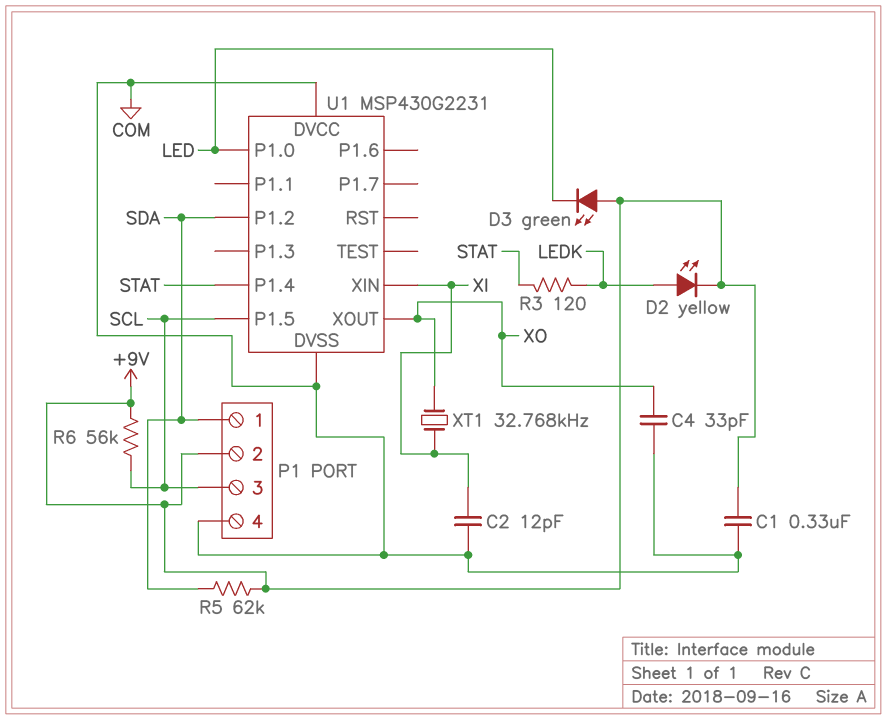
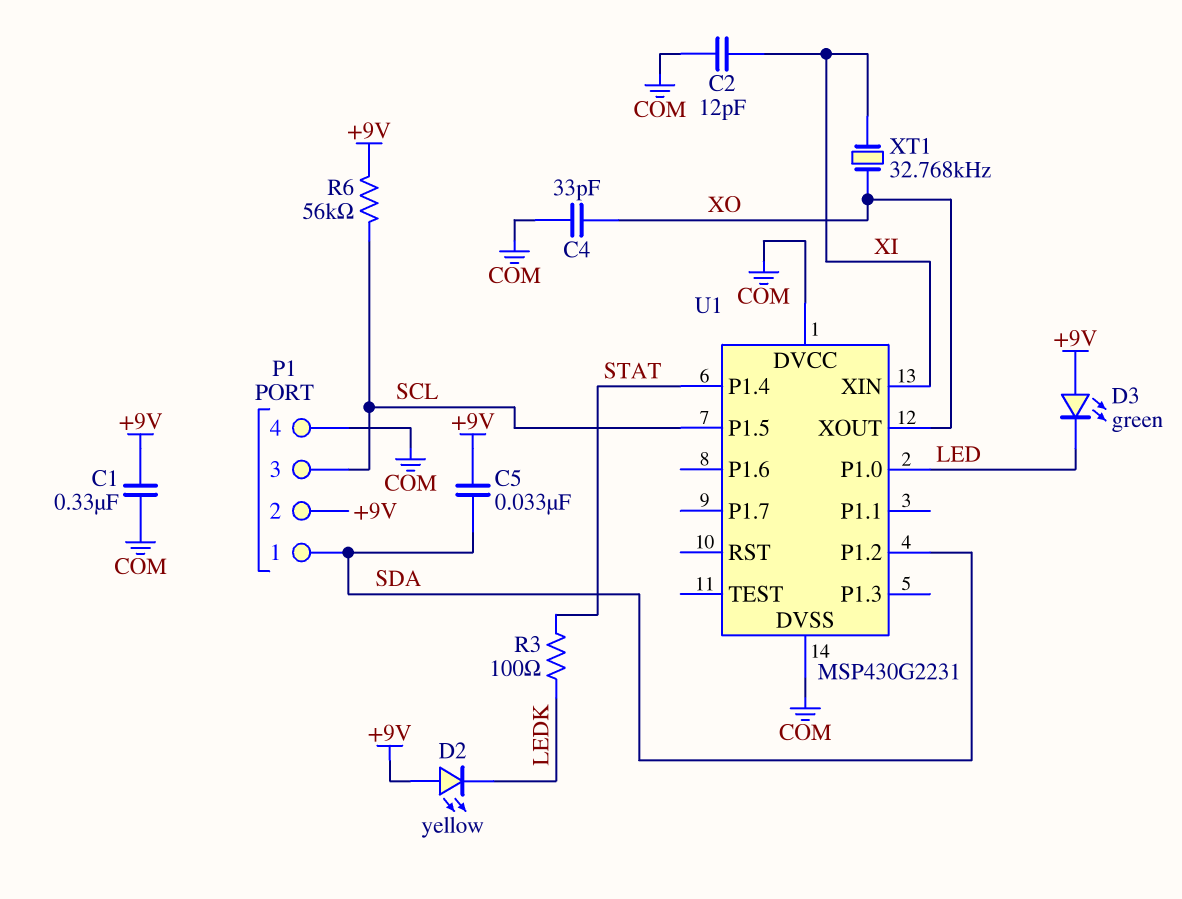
C5: none -> 33nF (+9V, SDA)
D2: LED yellow (A LEDK, K +9V) -> LED yellow (A +9V, K LEDK)
R3: 120 (LEDK, STAT) -> 100 (LEDK, STAT)
R5: 62k (+9V, SDA) -> none

